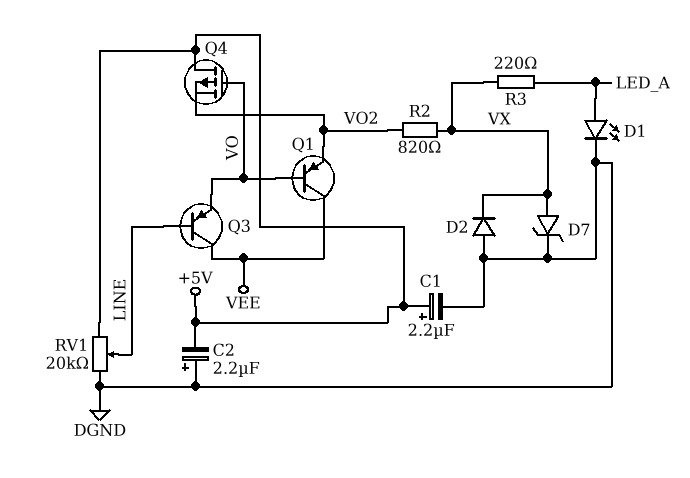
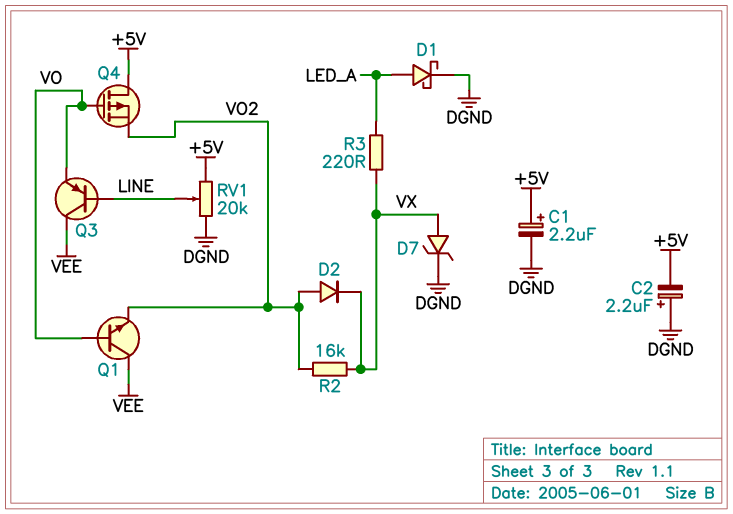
D1: LED (A LED_A, K DGND) -> schottky (A LED_A, K DGND)
D2: diode (A DGND, K VX) -> diode (A VO2, K VX)
Q1: PNP (B VO, C VEE, E VO2) -> NPN (B VO, C VEE, E VO2)
R2: 820 (VO2, VX) -> 16k (VO2, VX)

